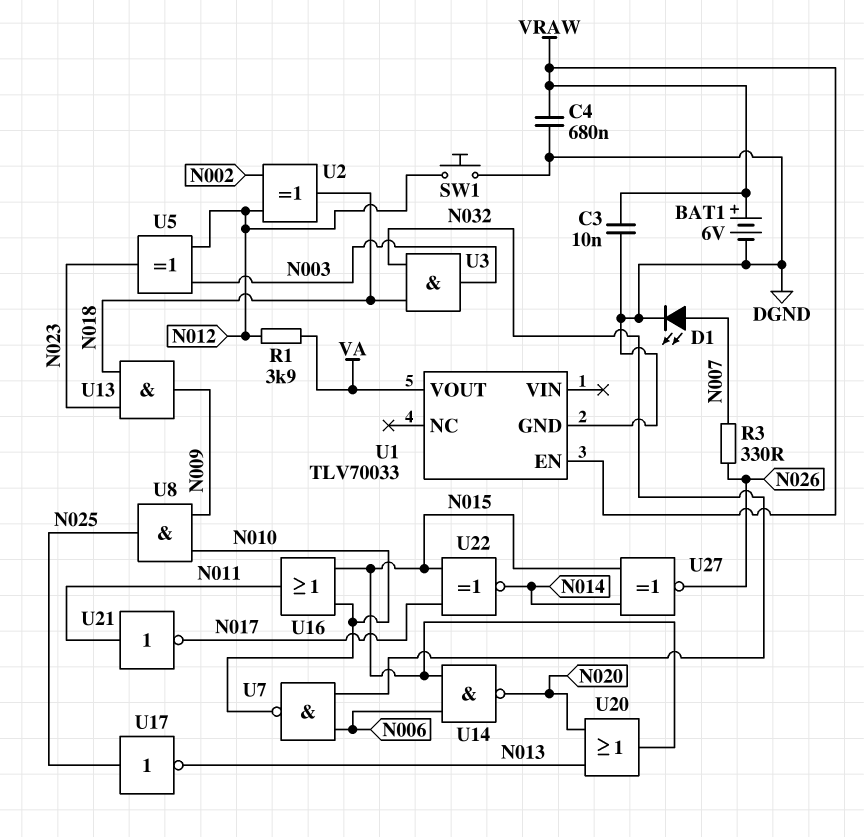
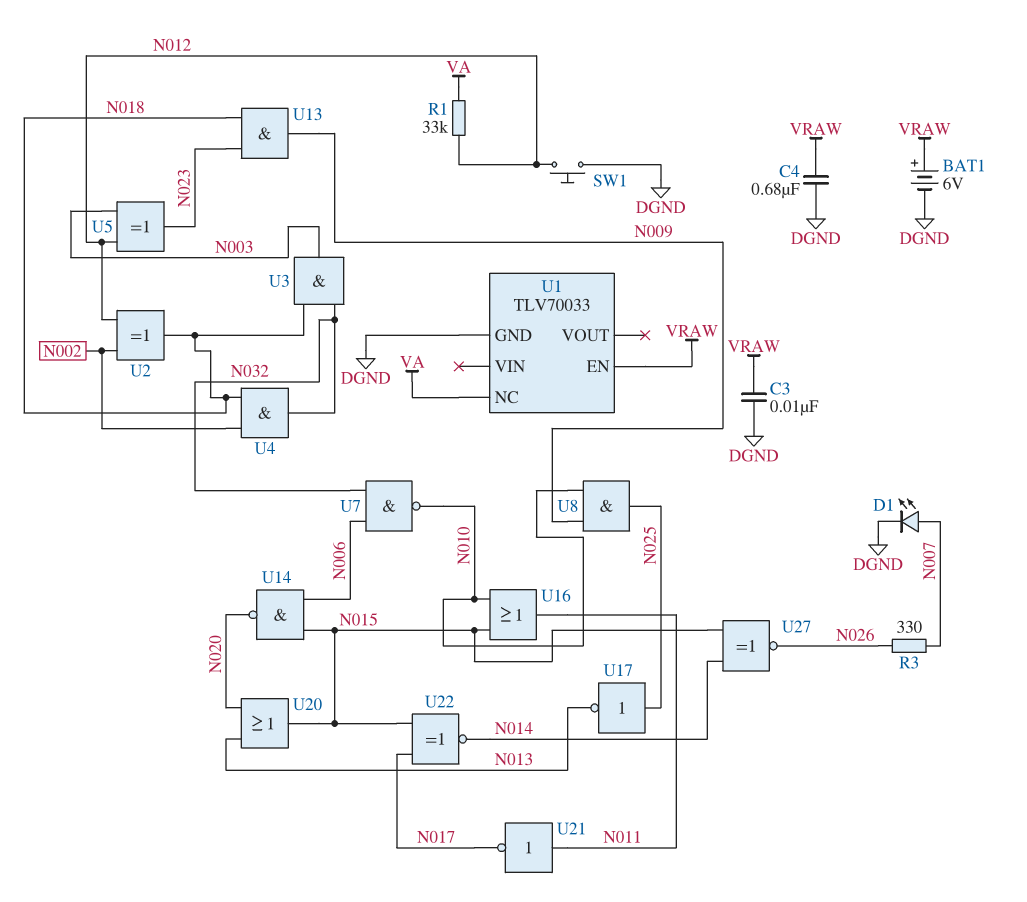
R1: 3.9k (N012, VA) -> 33k (N012, VA)
U1 pin NC: none -> VA
U1 pin VOUT: VA -> none
U4: none -> AND (in N002, in N018, out N032)

